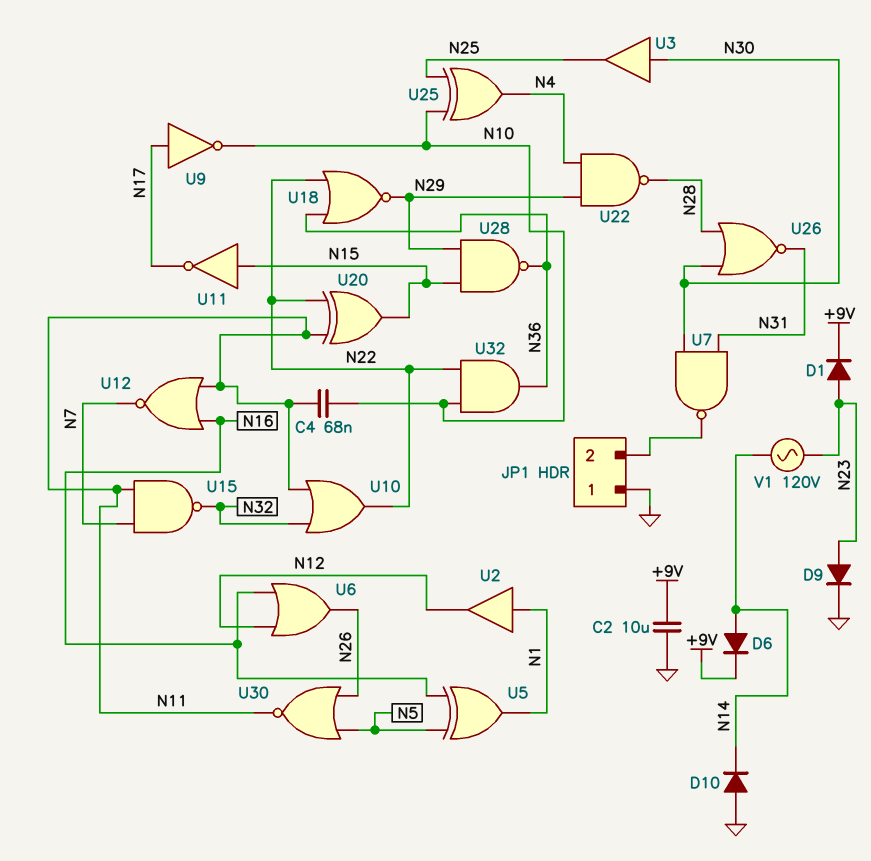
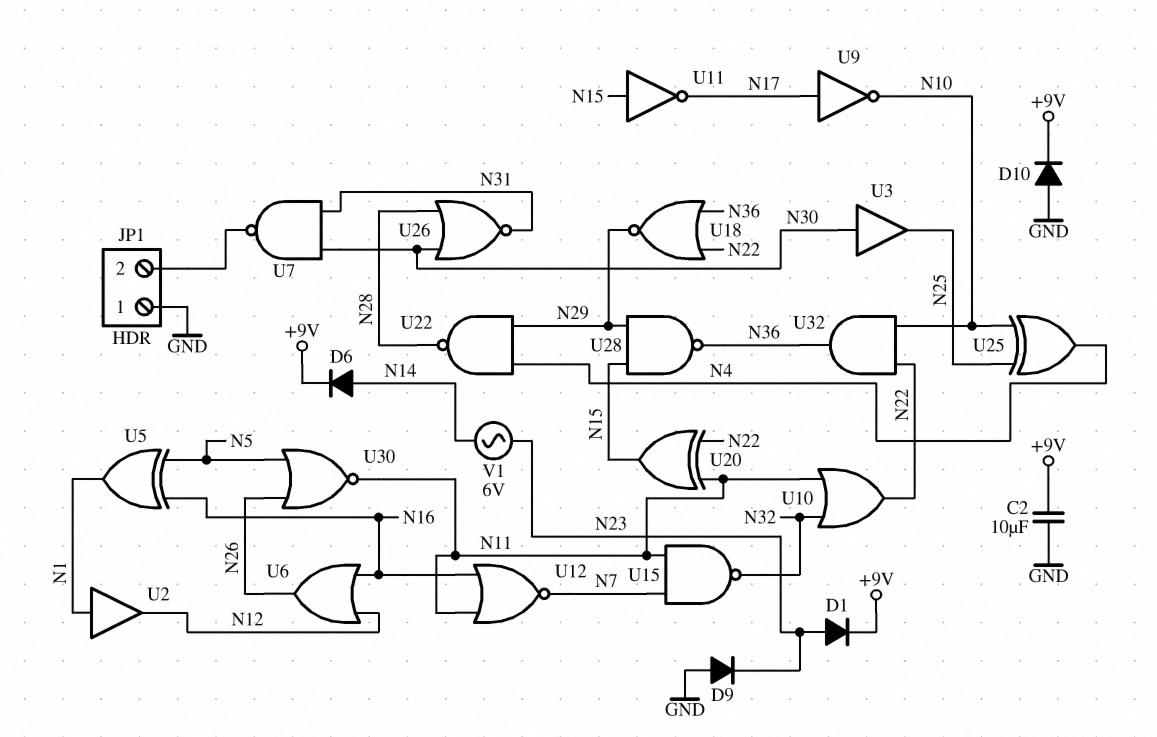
C4: 68nF (N10, N11) -> none
D9: diode (A N23, K GND) -> diode (A GND, K N23)
D10: diode (A GND, K N14) -> diode (A GND, K +9V)
V1: AC 120V (N14, N23) -> AC 6V (N14, N23)

